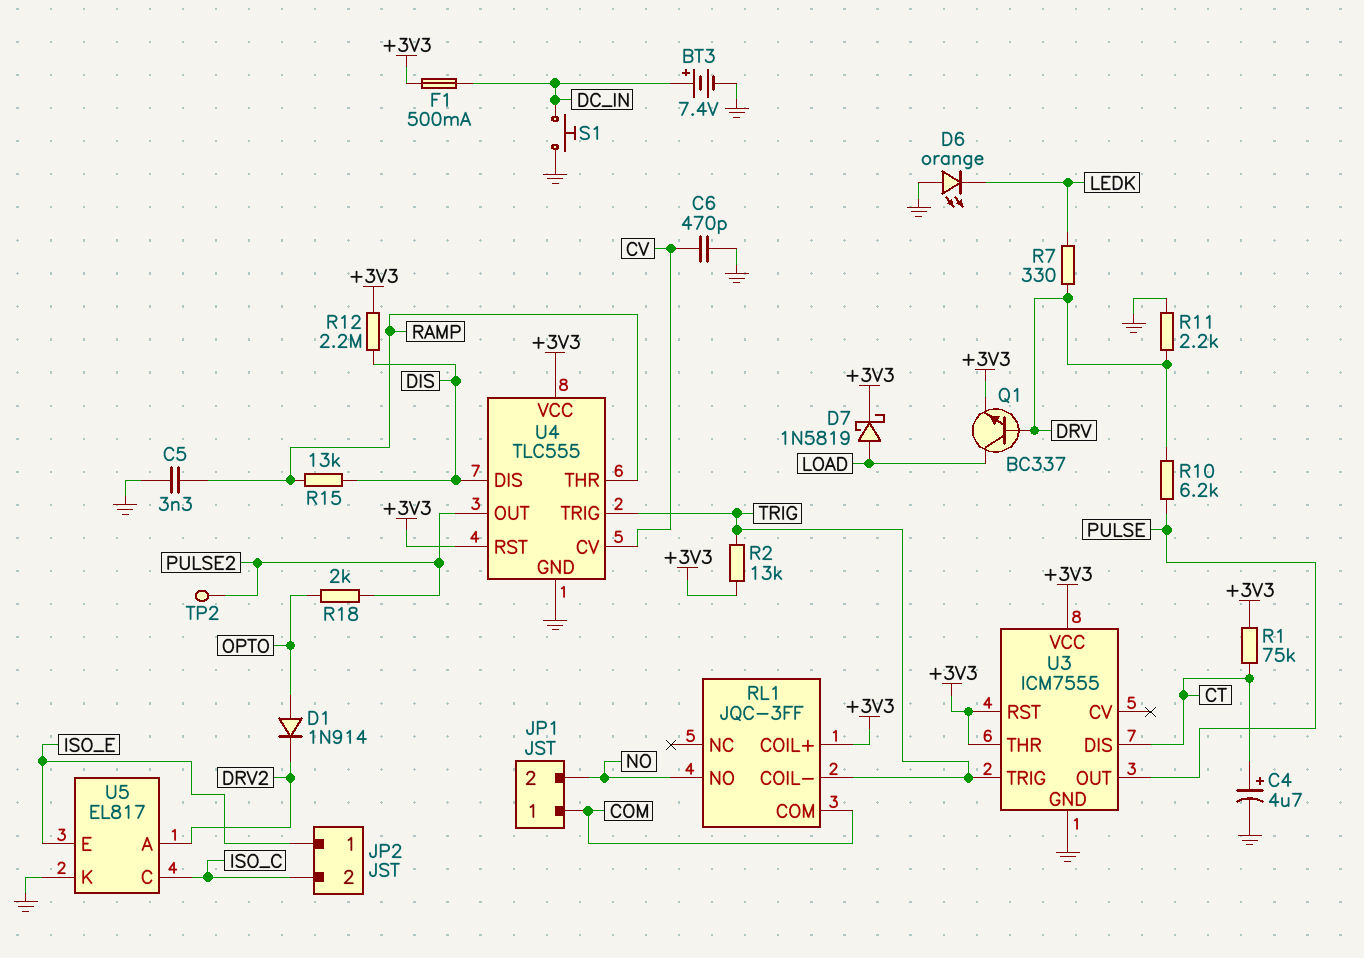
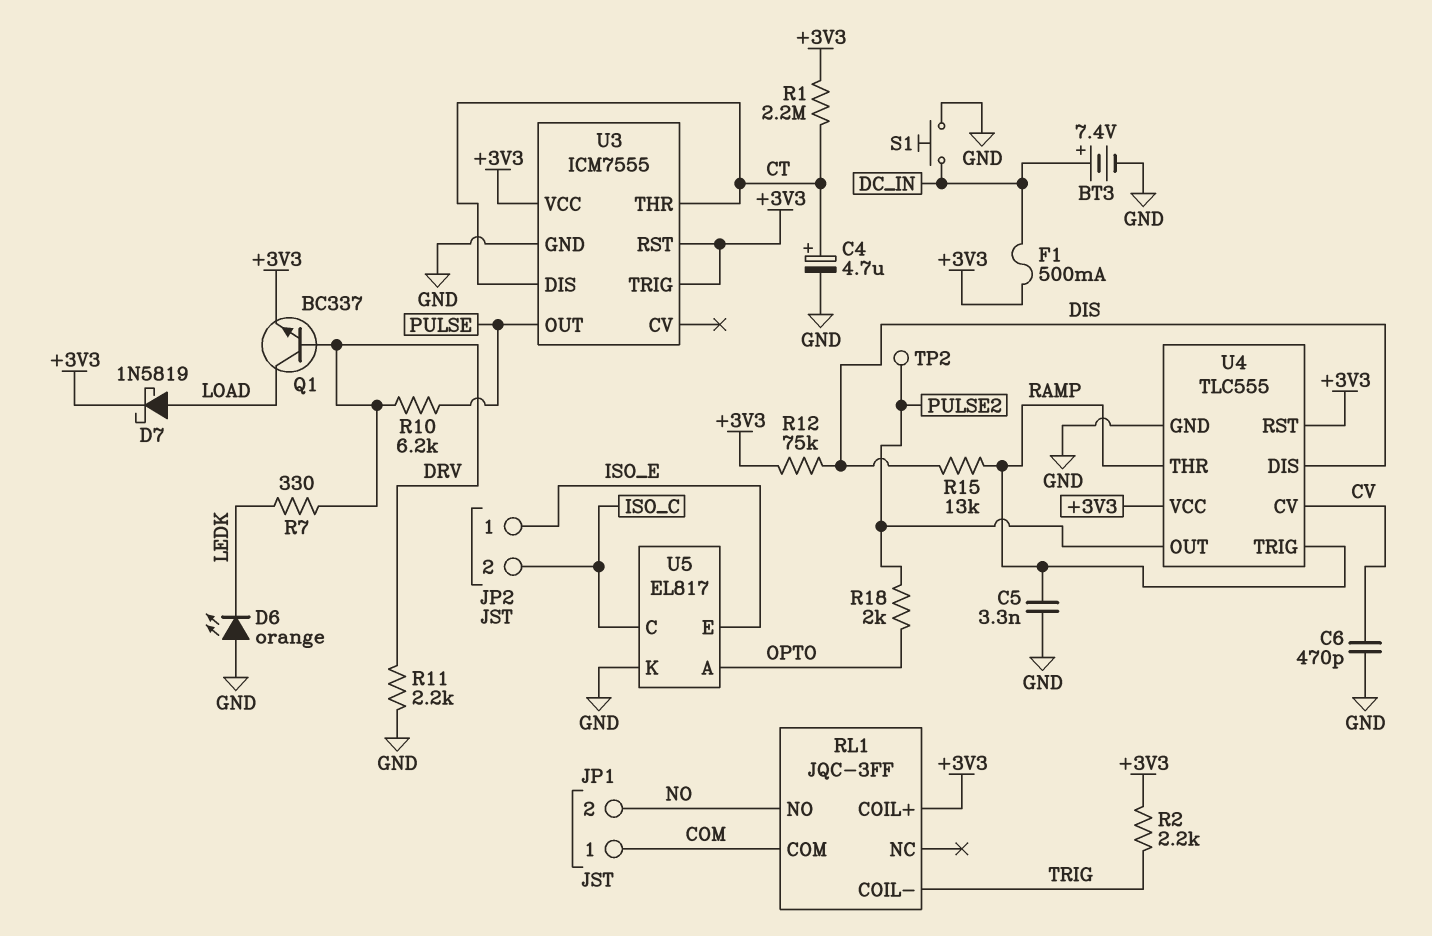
D1: diode 1N914 (A OPTO, K DRV2) -> none
R1: 75k (+3V3, CT) -> 2.2M (+3V3, CT)
R2: 13k (+3V3, TRIG) -> 2.2k (+3V3, TRIG)
R12: 2.2M (+3V3, DIS) -> 75k (+3V3, DIS)
U3 pin THR: +3V3 -> CT
U3 pin TRIG: TRIG -> +3V3
U4 pin TRIG: TRIG -> RAMP
U5 pin A: DRV2 -> OPTO

